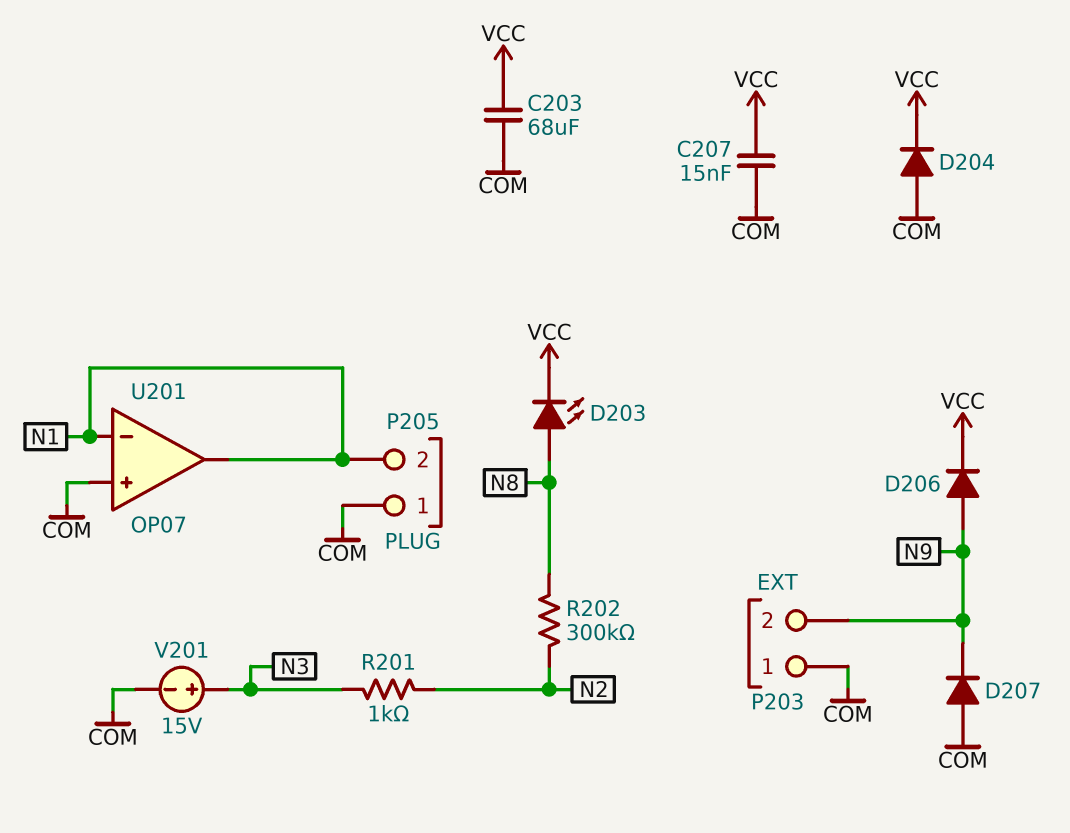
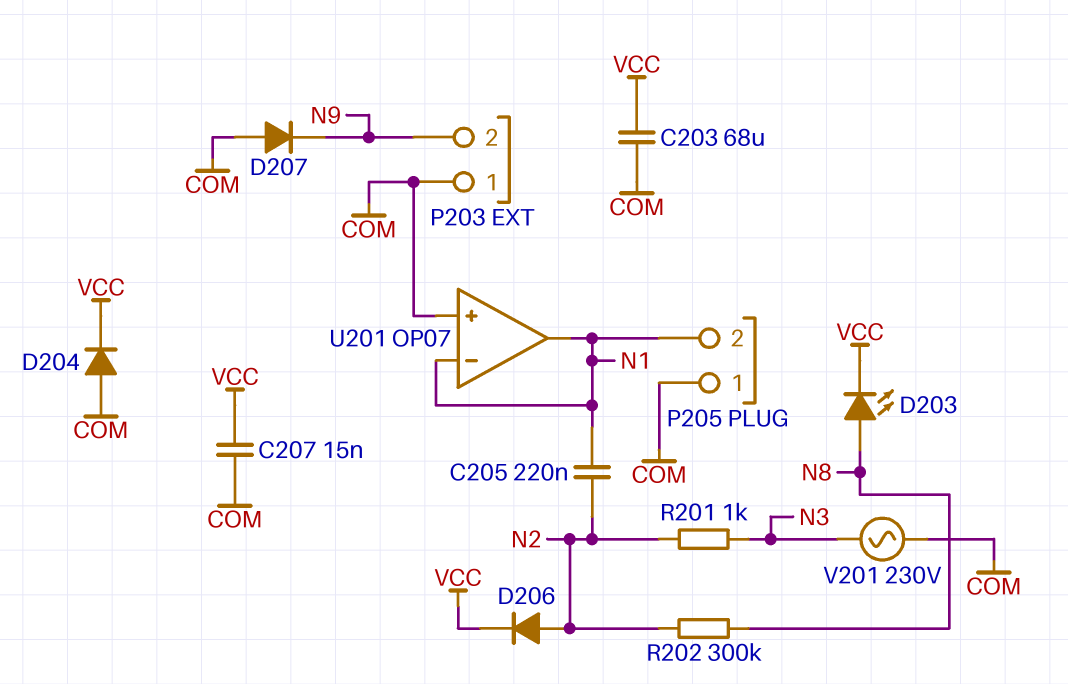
C205: none -> 220nF (N1, N2)
D206: diode (A N9, K VCC) -> diode (A N2, K VCC)
V201: 15V (plus N3, minus COM) -> AC 230V (COM, N3)

